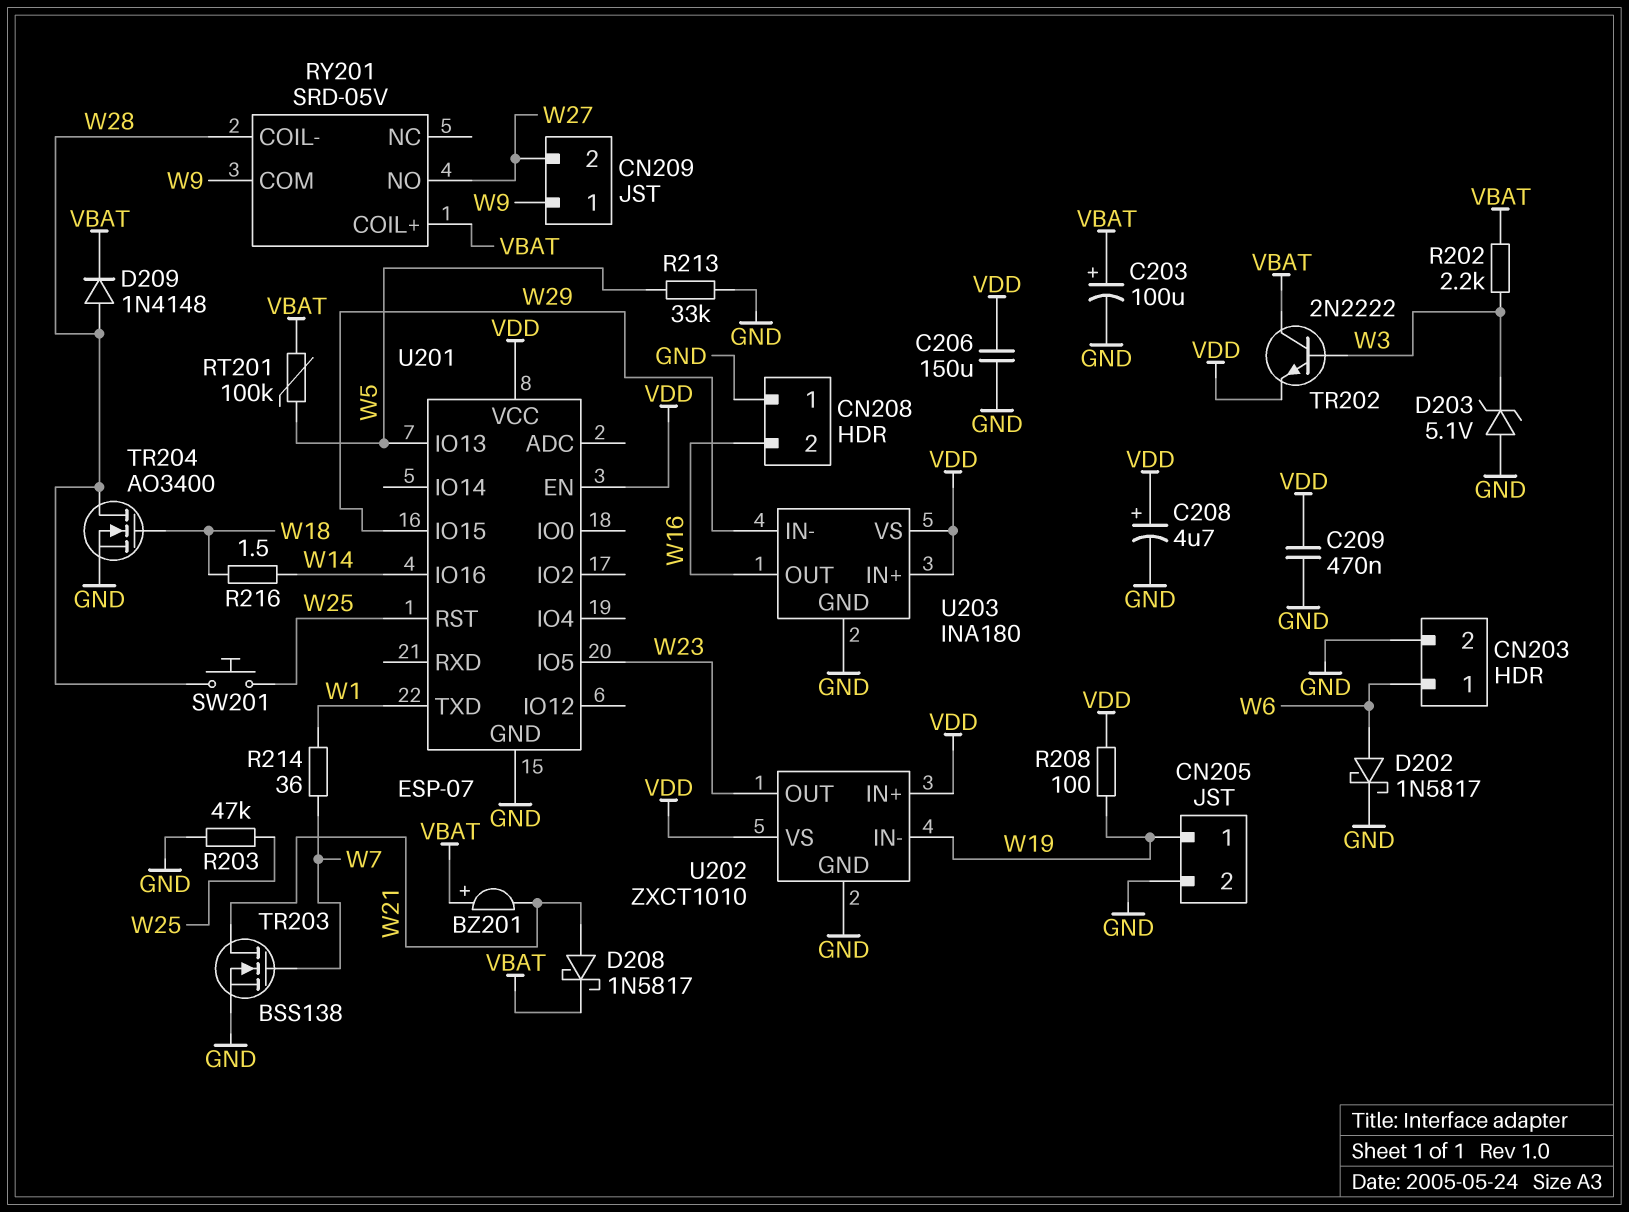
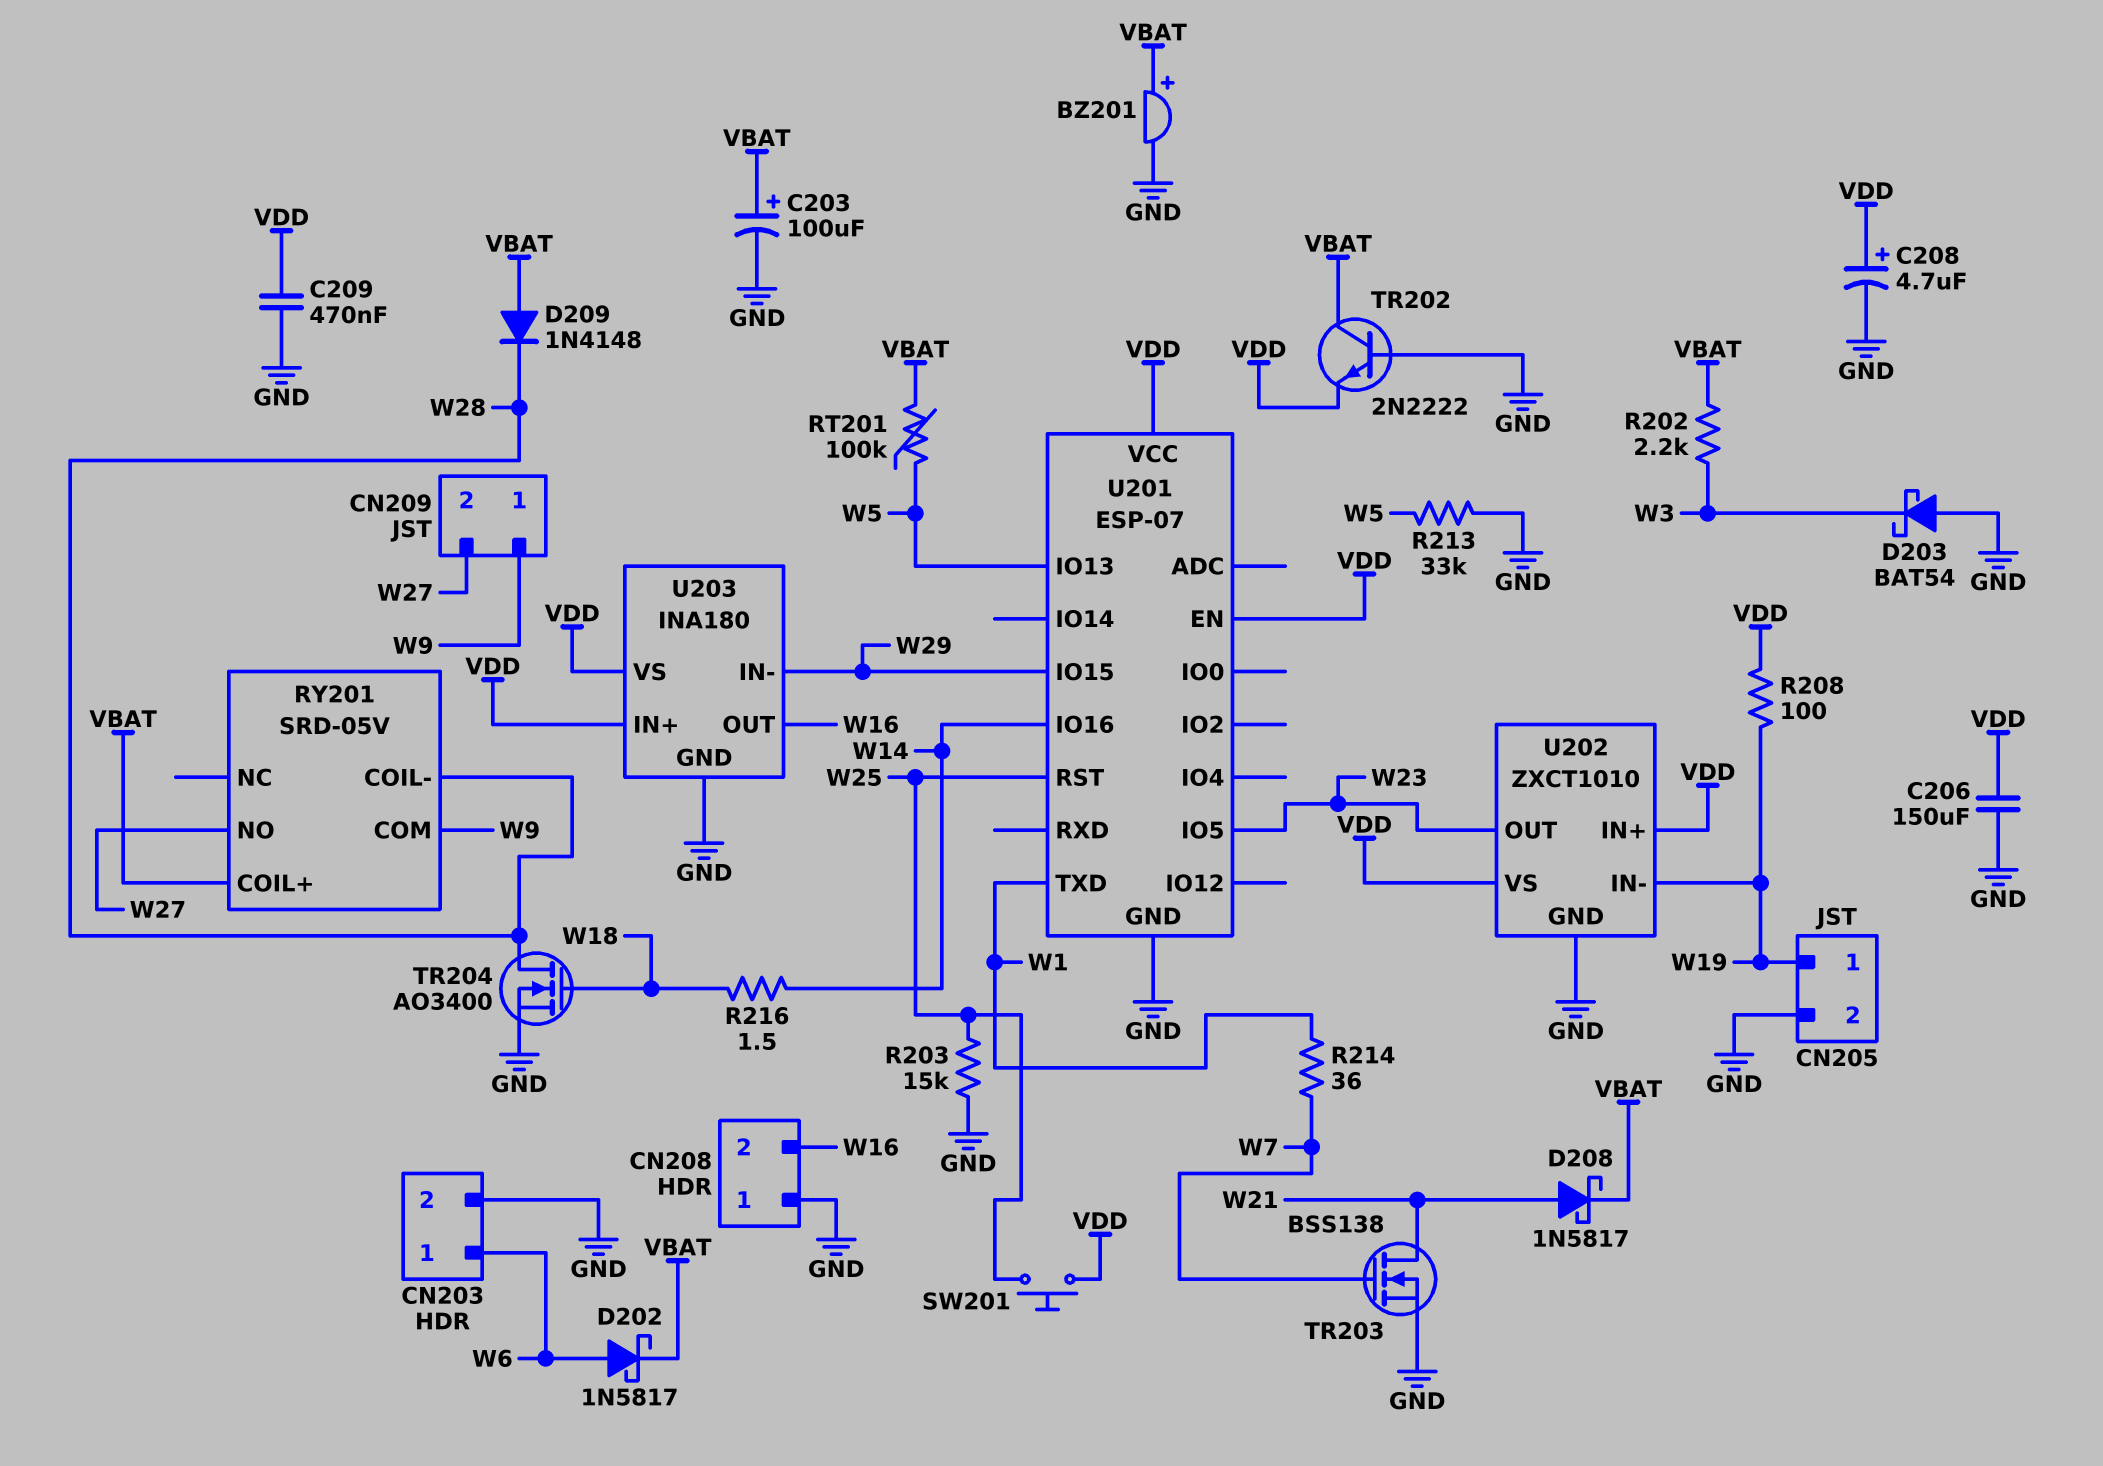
BZ201: buzzer (plus VBAT, minus W21) -> buzzer (plus VBAT, minus GND)
D202: schottky 1N5817 (A W6, K GND) -> schottky 1N5817 (A W6, K VBAT)
D203: zener 5.1V (A GND, K W3) -> schottky BAT54 (A GND, K W3)
D209: diode 1N4148 (A W28, K VBAT) -> diode 1N4148 (A VBAT, K W28)
R203: 47k (GND, W25) -> 15k (GND, W25)
SW201: button (W25, W28) -> button (VDD, W25)
TR202: NPN 2N2222 (B W3, C VBAT, E VDD) -> NPN 2N2222 (B GND, C VBAT, E VDD)

